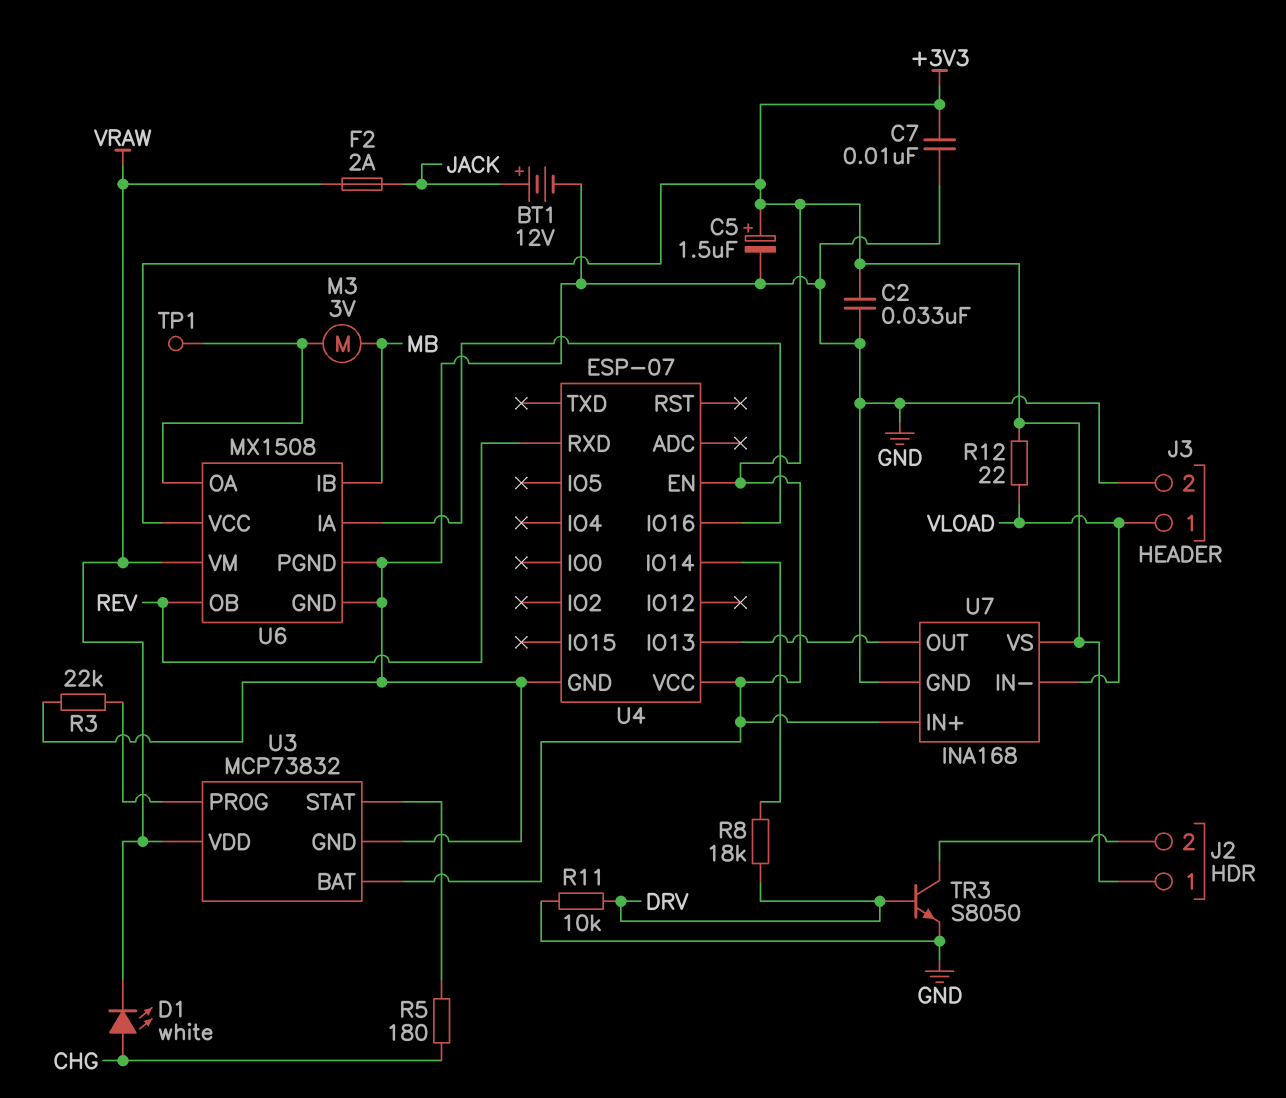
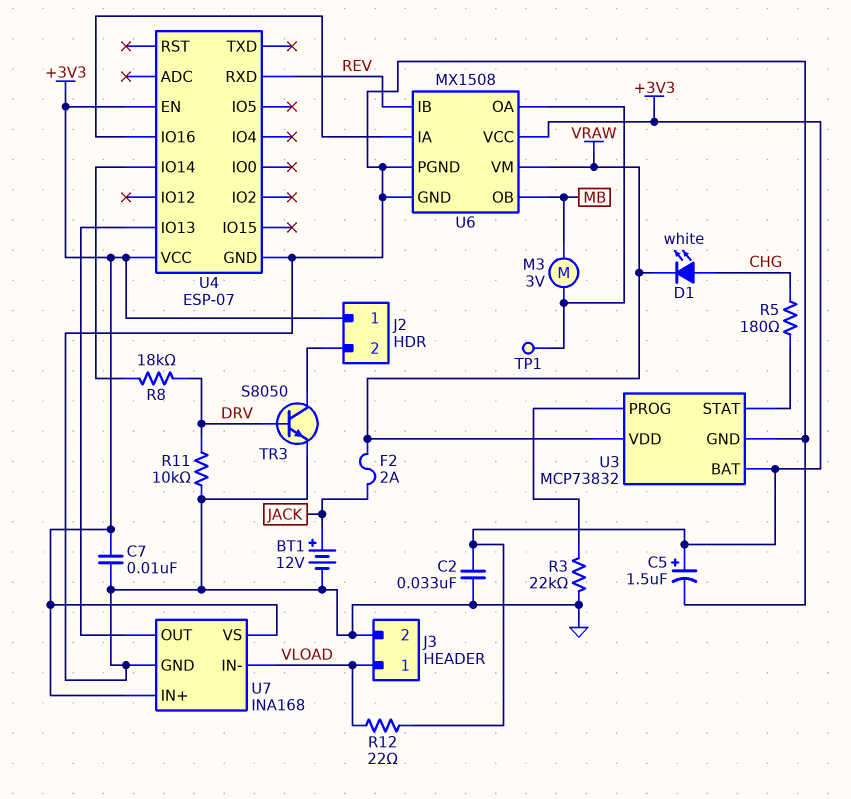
U6 pin IB: MB -> REV
U6 pin OB: REV -> MB

